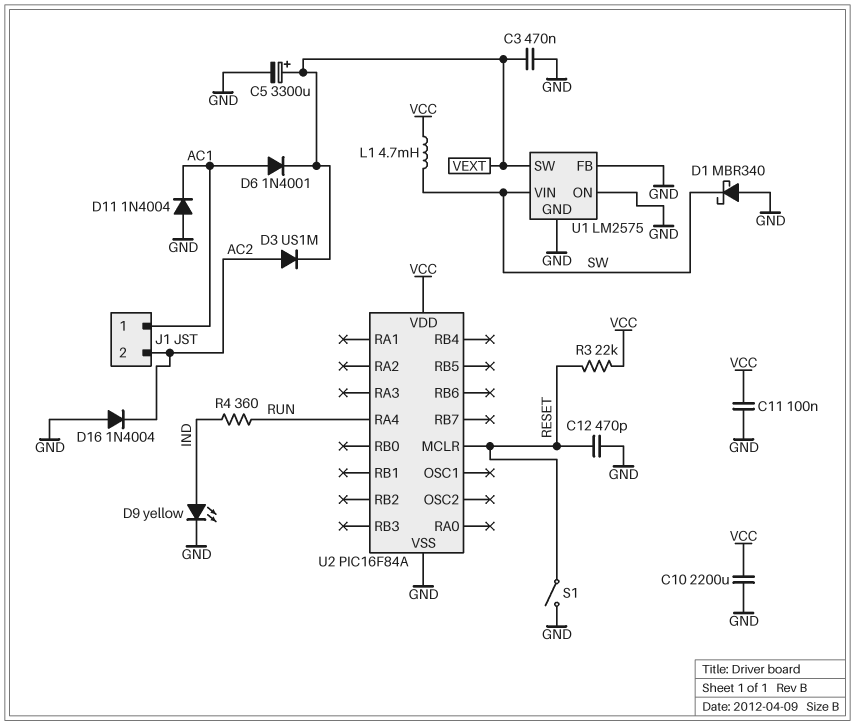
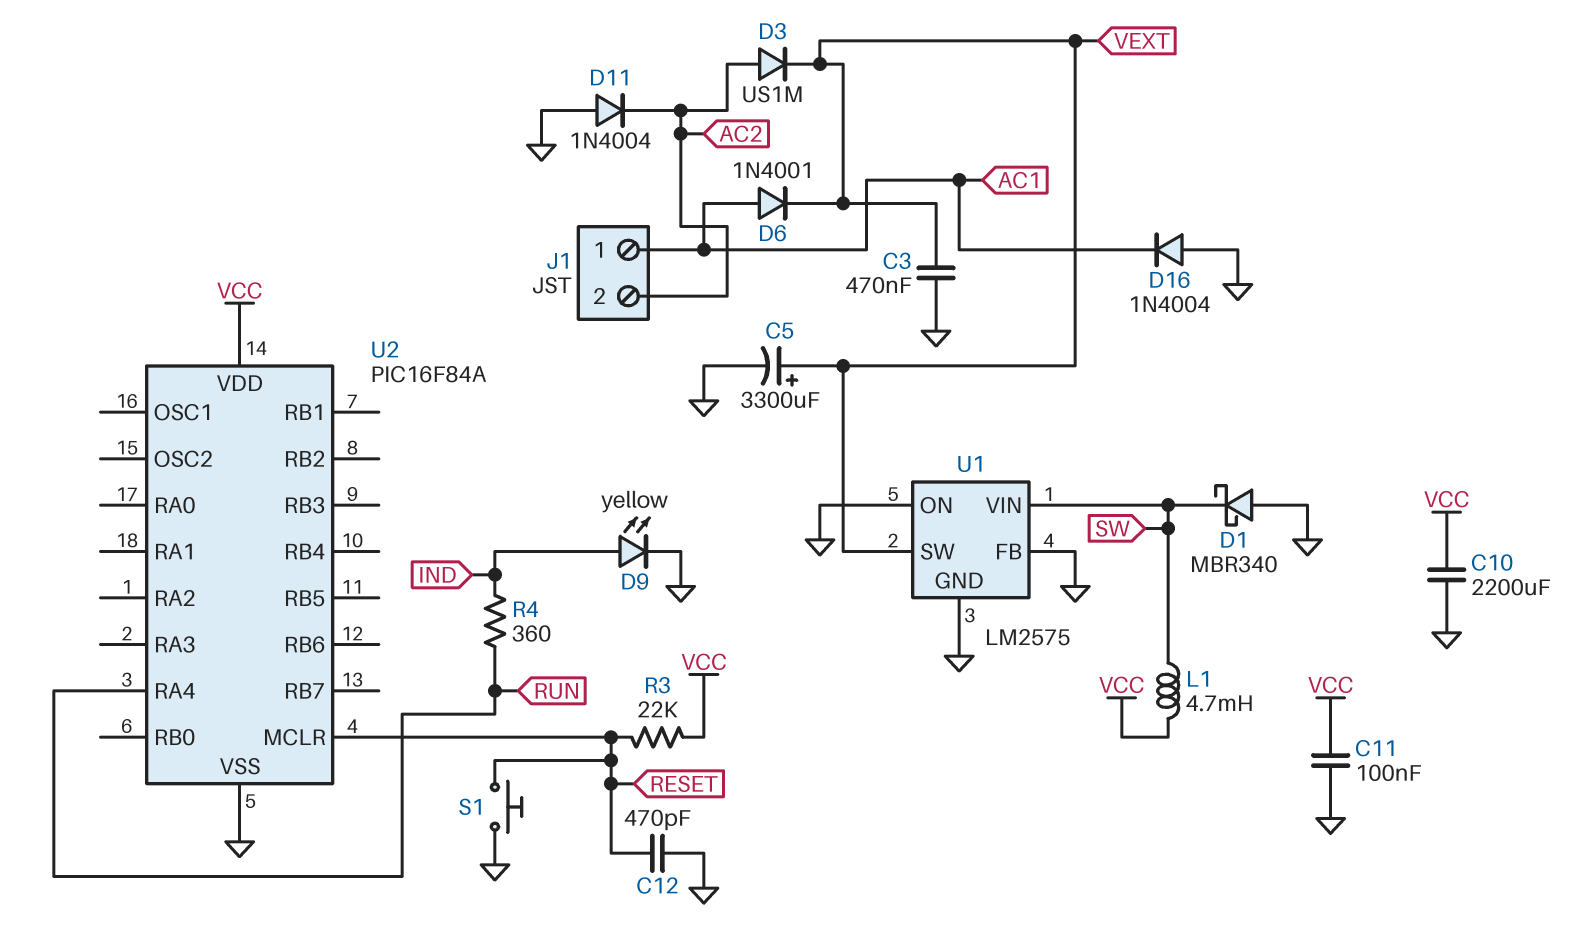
D11: diode 1N4004 (A GND, K AC1) -> diode 1N4004 (A GND, K AC2)
D16: diode 1N4004 (A GND, K AC2) -> diode 1N4004 (A GND, K AC1)
S1: switch (GND, RESET) -> button (GND, RESET)

